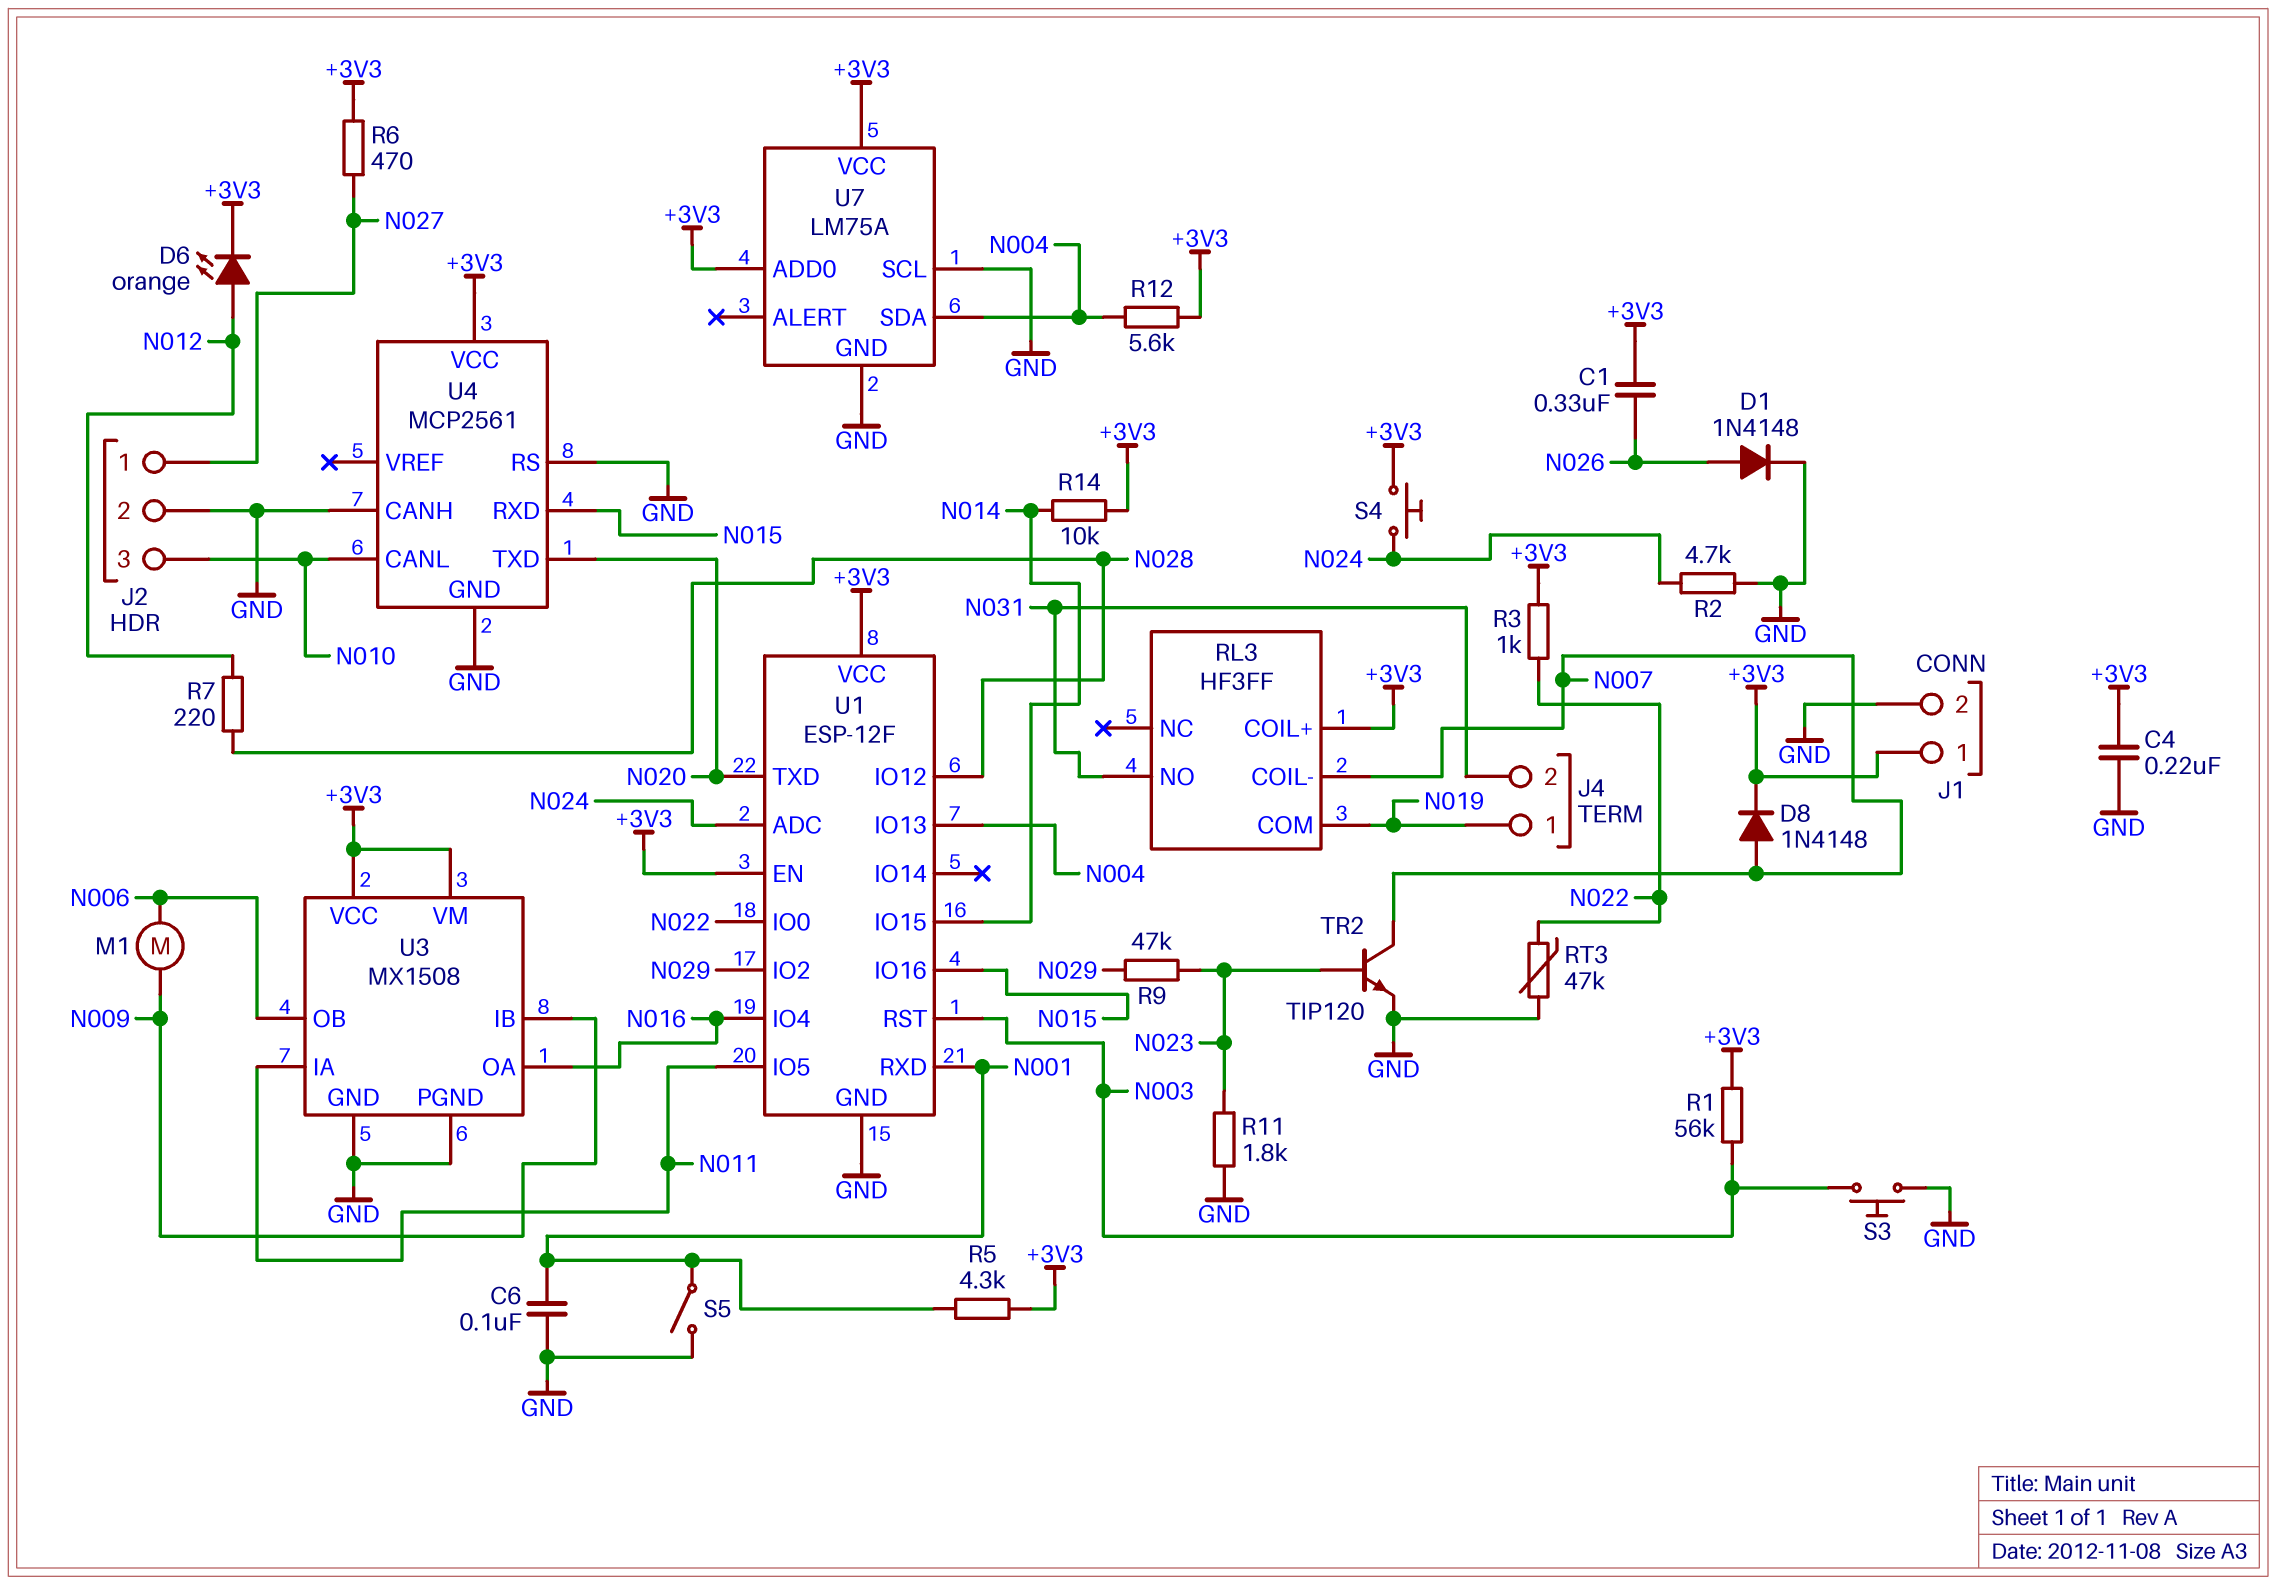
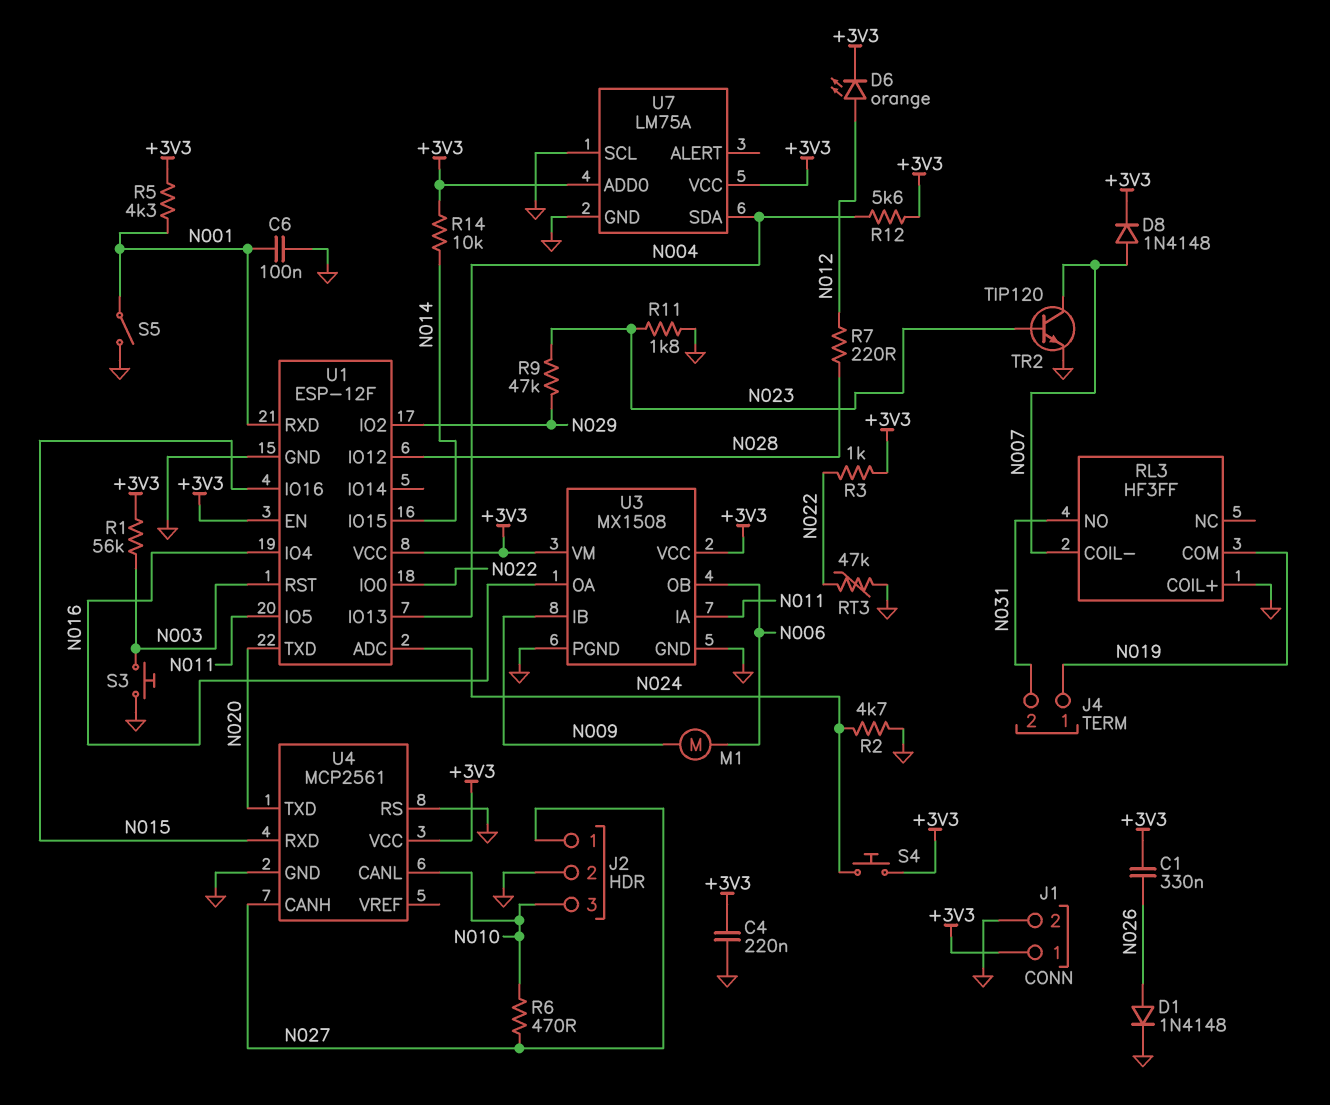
R6: 470 (+3V3, N027) -> 470 (N010, N027)
RL3 pin COIL+: +3V3 -> GND
U4 pin CANH: GND -> N027

